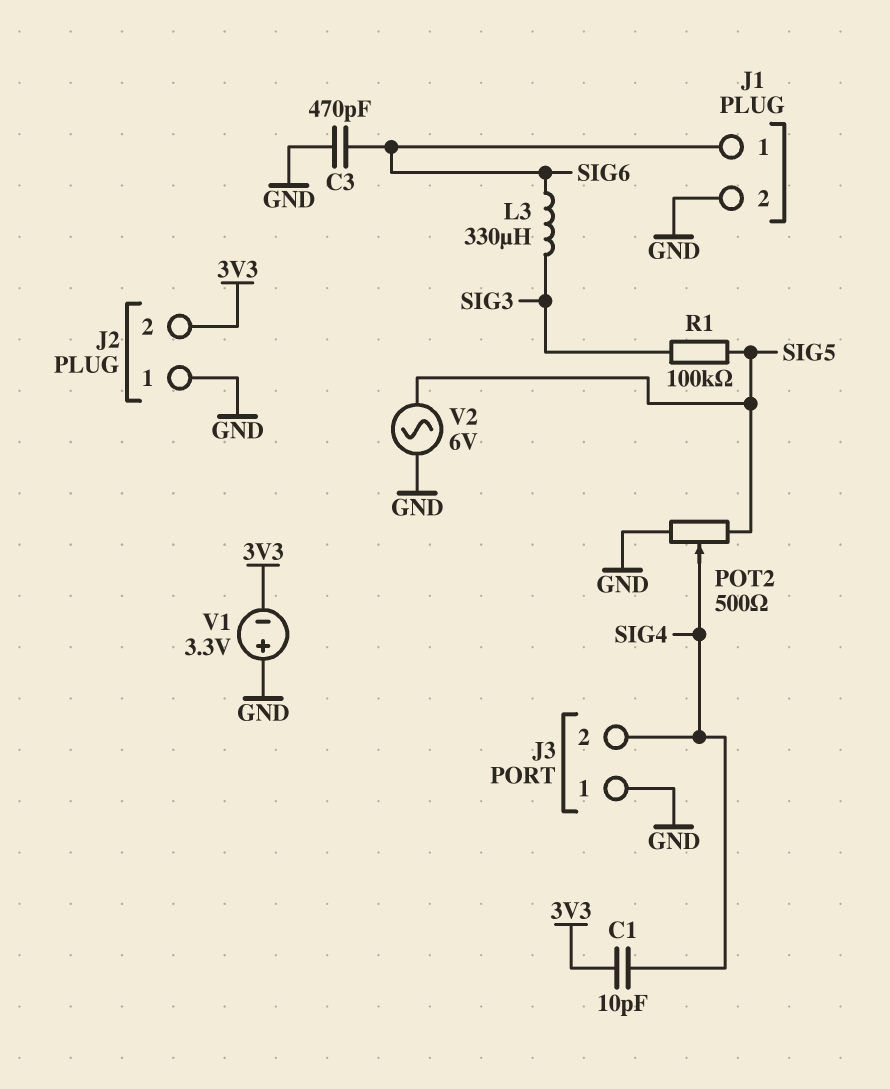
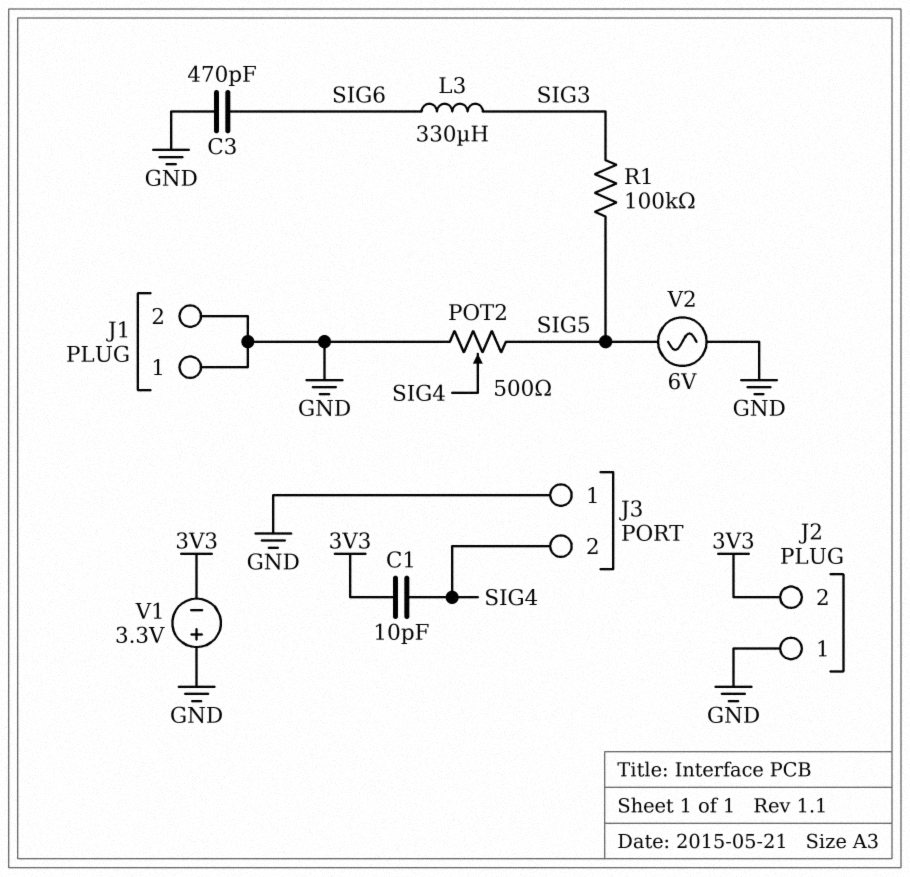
J1 pin 1: SIG6 -> GND

